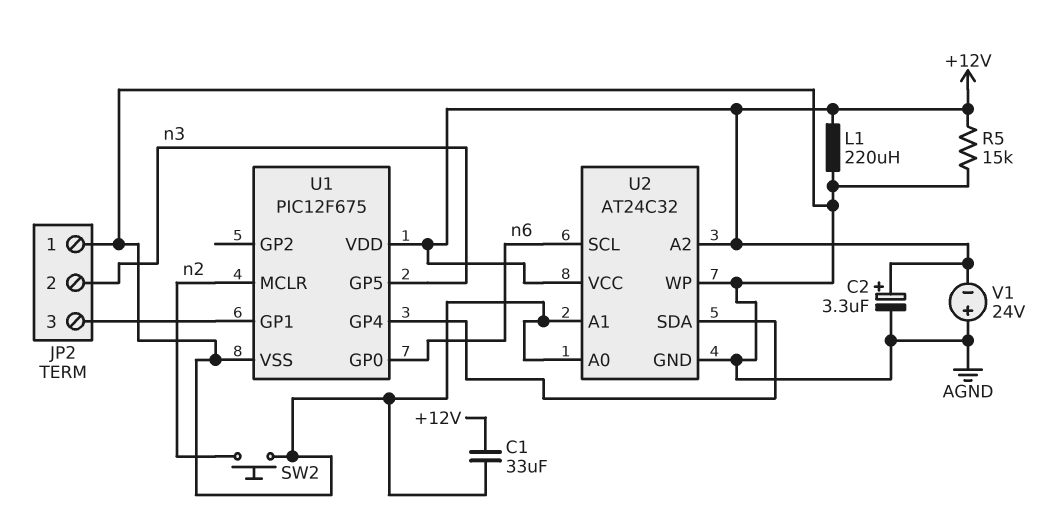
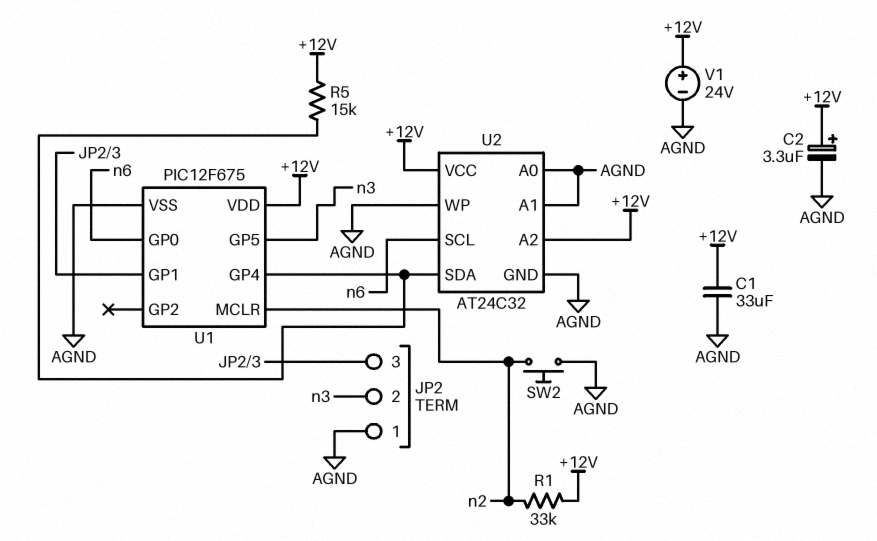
L1: 220uH (+12V, AGND) -> none
R1: none -> 33k (+12V, n2)
R5: 15k (+12V, AGND) -> 15k (+12V, U1/GP4)
V1: 24V (plus AGND, minus +12V) -> 24V (plus +12V, minus AGND)

